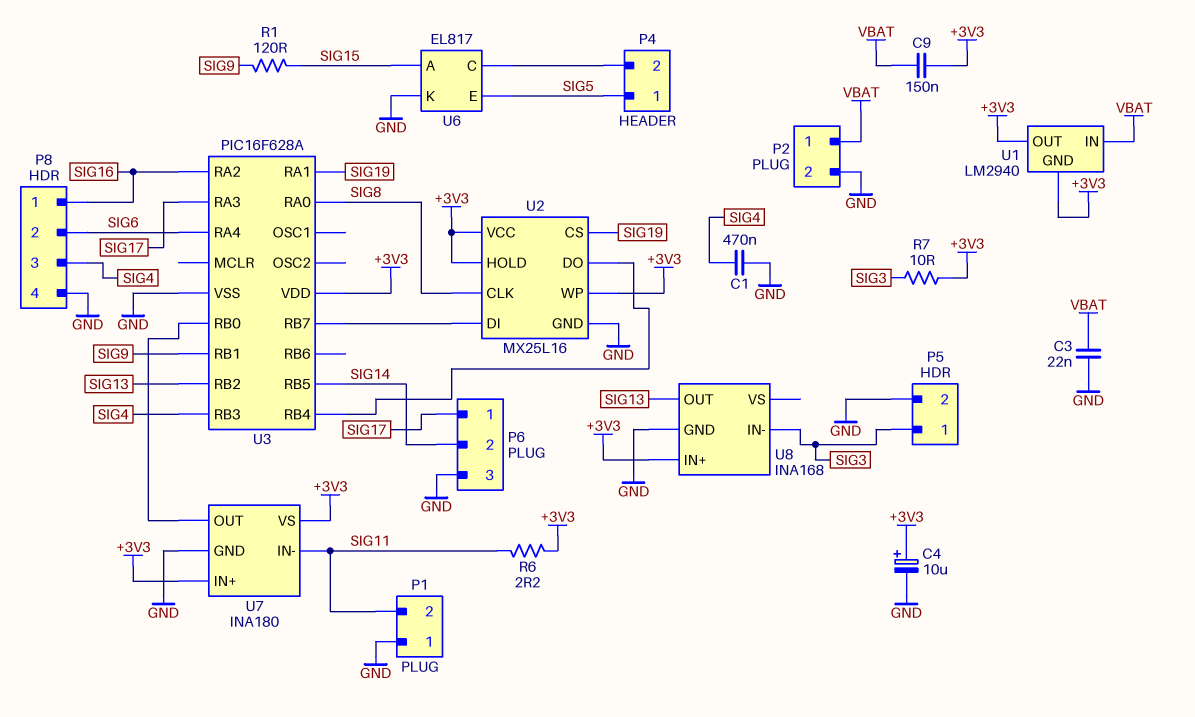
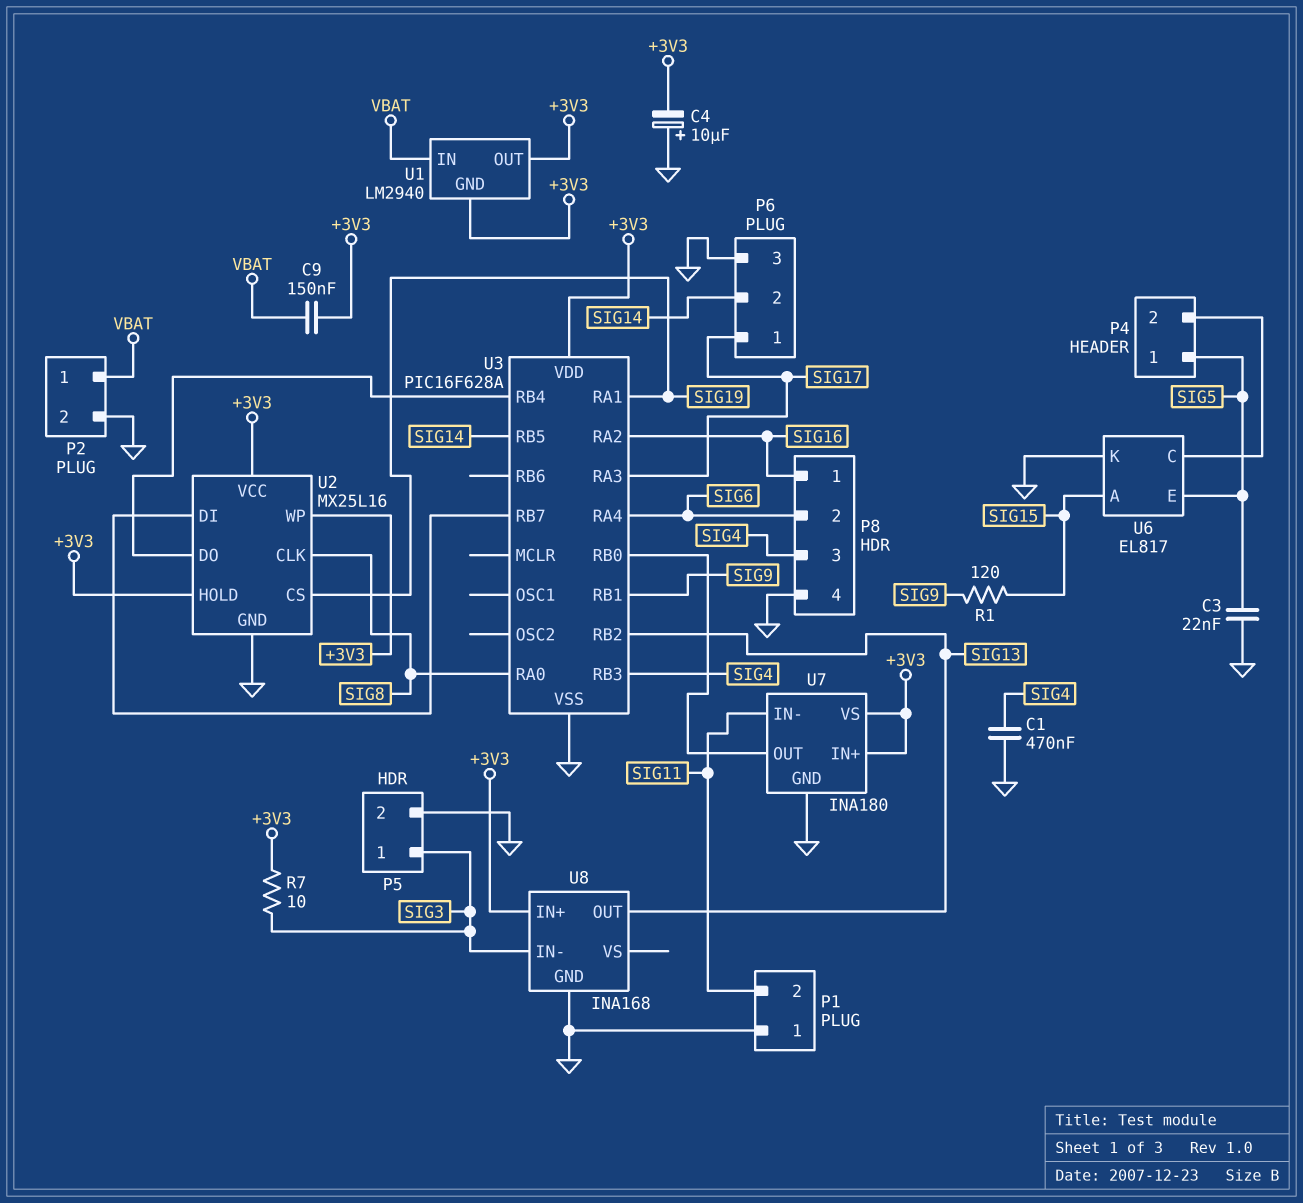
C3: 22nF (GND, VBAT) -> 22nF (GND, SIG5)
C4: 10uF (plus +3V3, minus GND) -> 10uF (plus GND, minus +3V3)
R6: 2.2 (+3V3, SIG11) -> none

